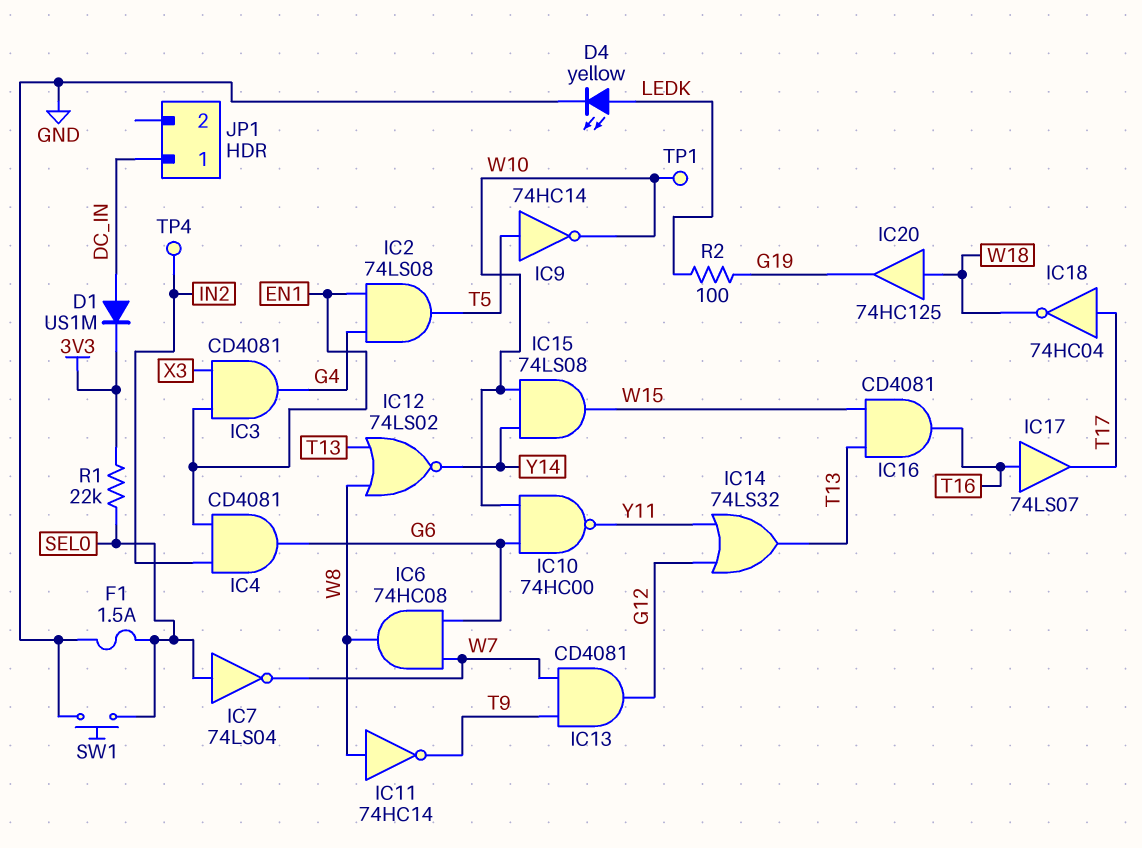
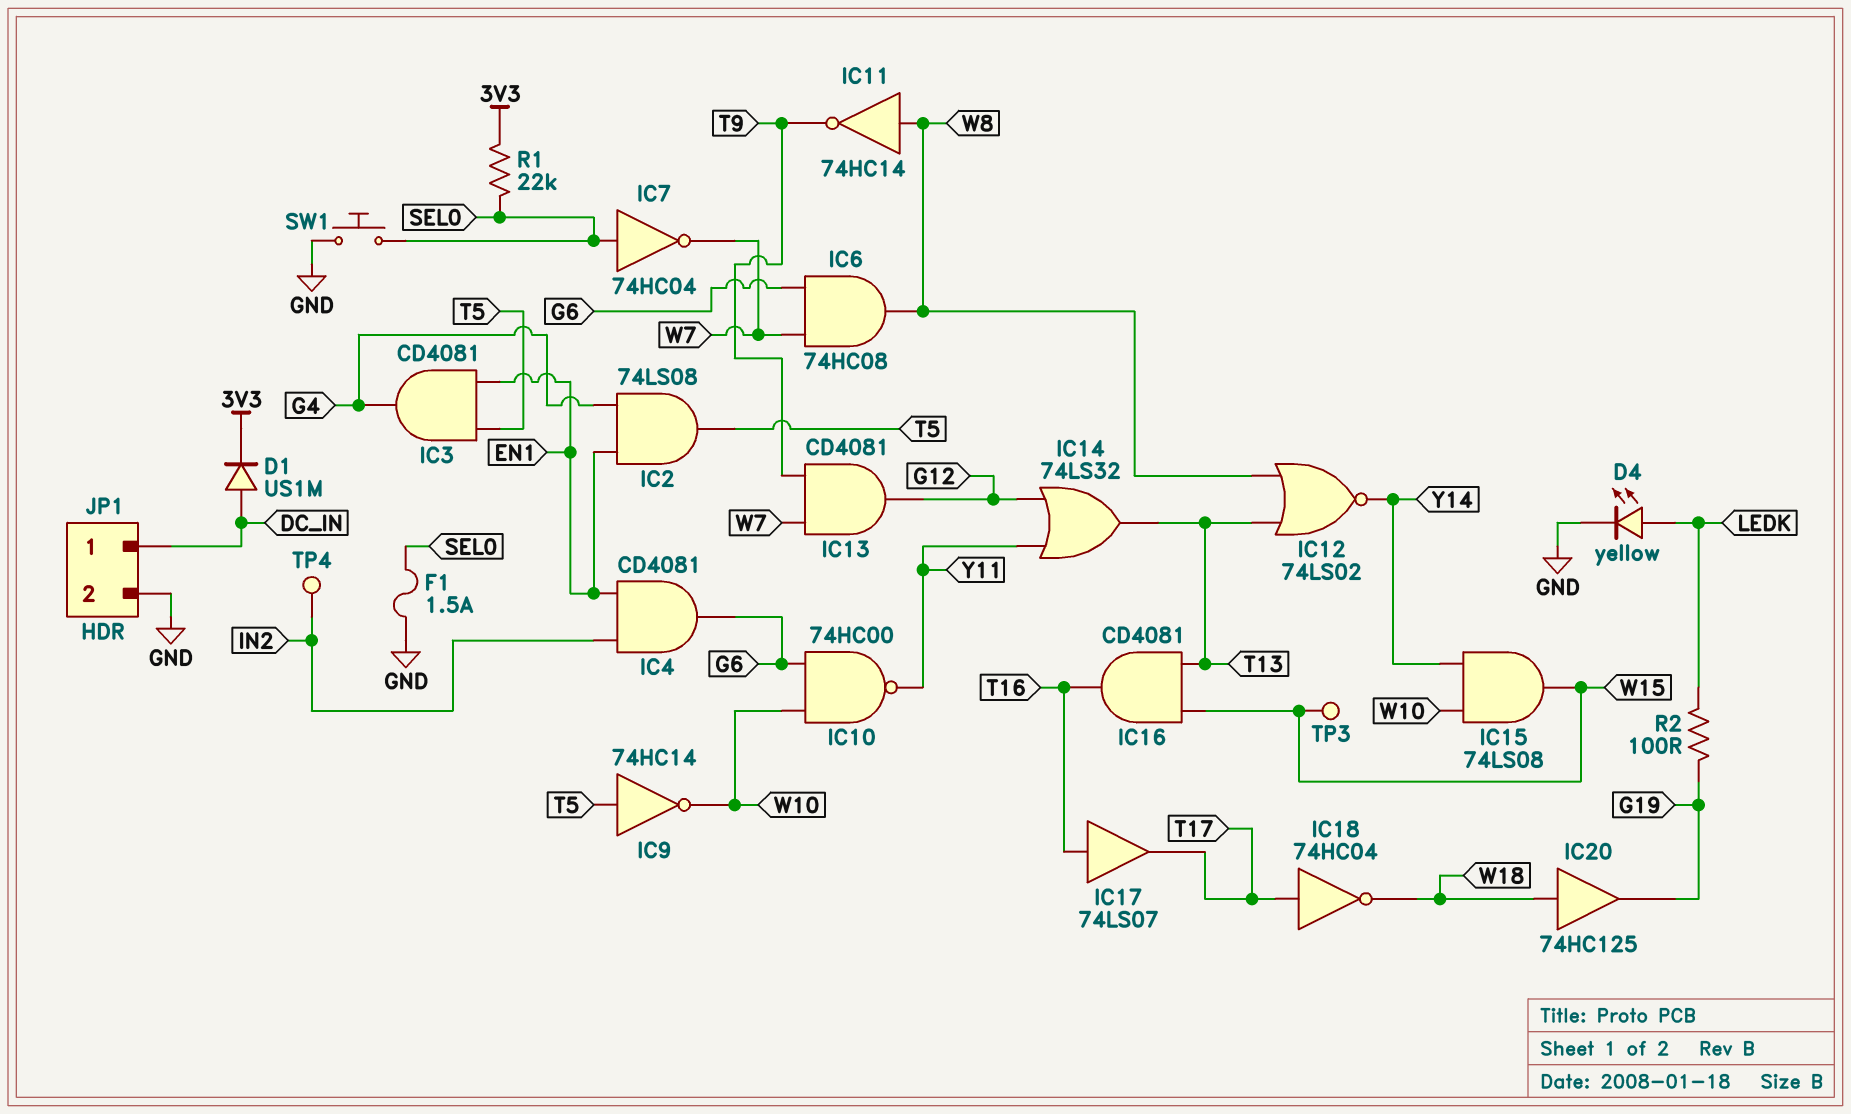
IC3: AND CD4081 (in EN1, in X3, out G4) -> AND CD4081 (in EN1, in T5, out G4)
IC7: NOT 74LS04 (in SEL0, out W7) -> NOT 74HC04 (in SEL0, out W7)
JP1 pin 2: none -> GND
TP1: test point (W10) -> none
TP3: none -> test point (W15)

